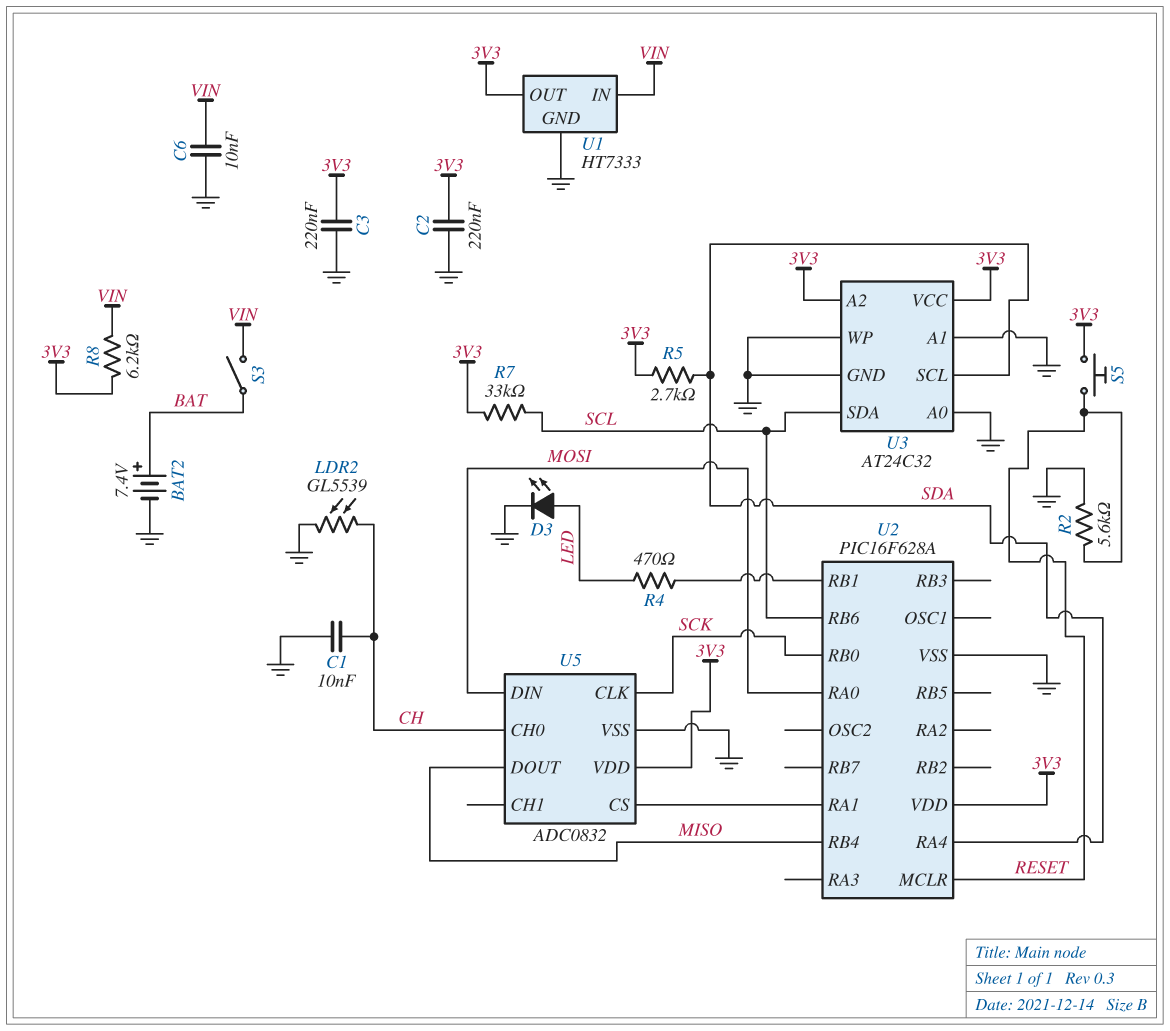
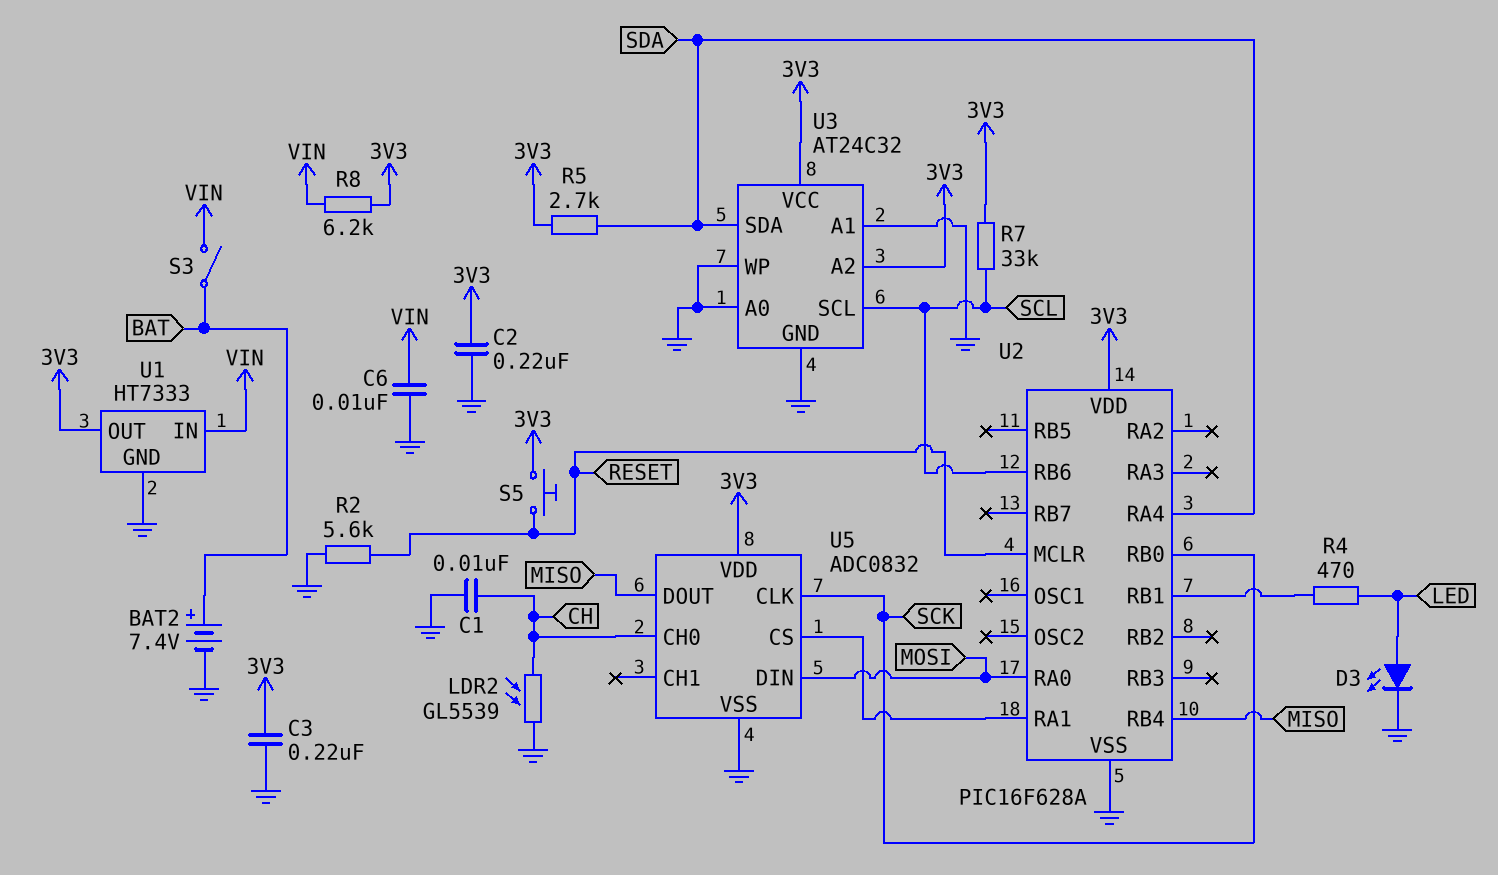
U3 pin SCL: SDA -> SCL
U3 pin SDA: SCL -> SDA

